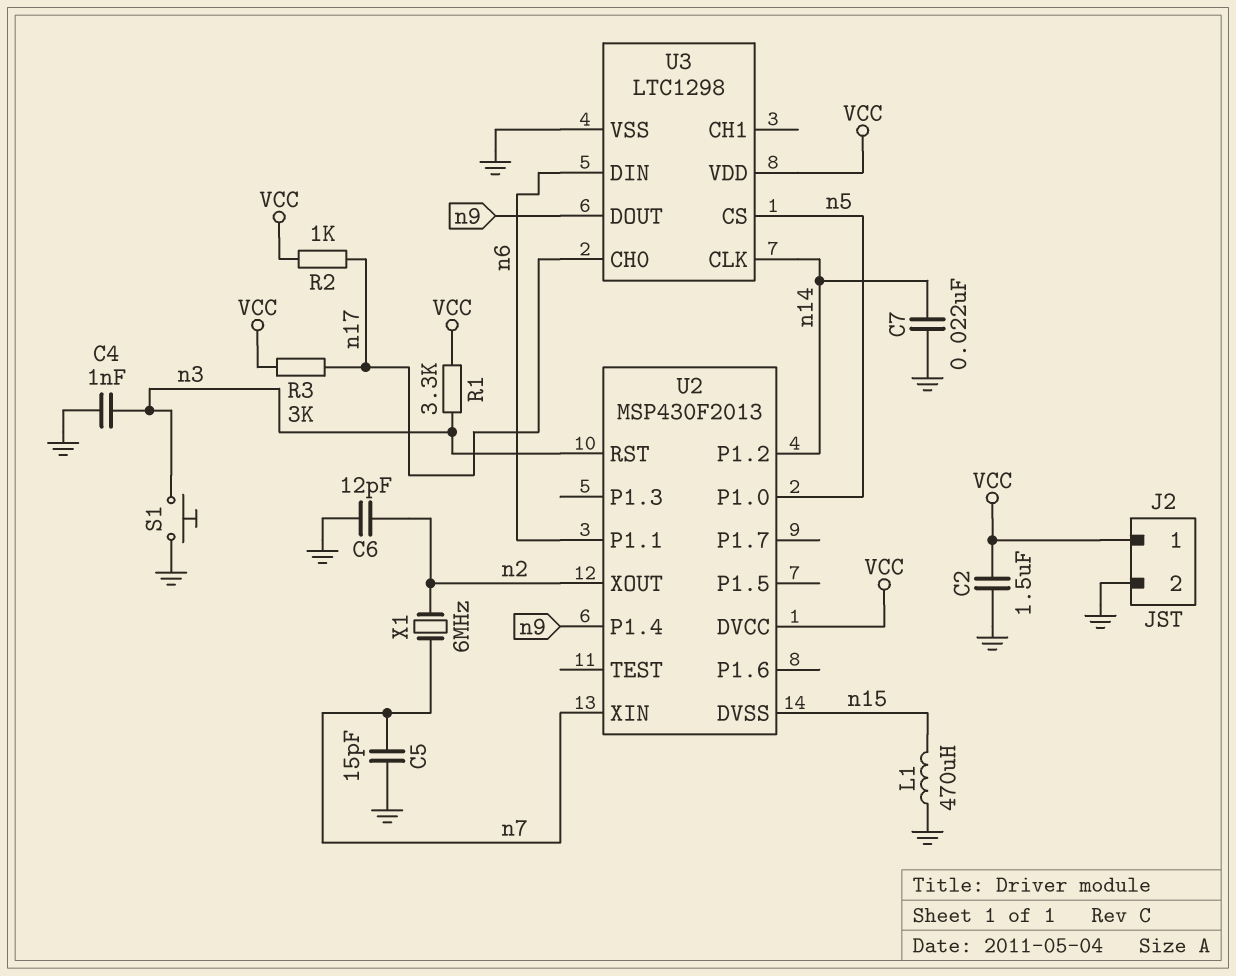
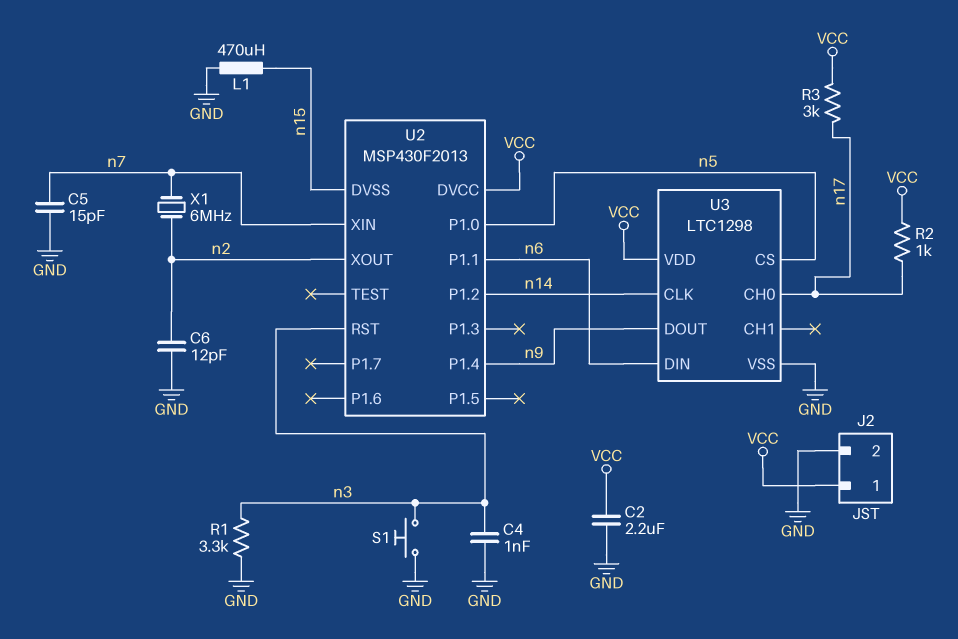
C2: 1.5uF (GND, VCC) -> 2.2uF (GND, VCC)
C7: 22nF (GND, n14) -> none
R1: 3.3k (VCC, n3) -> 3.3k (GND, n3)

